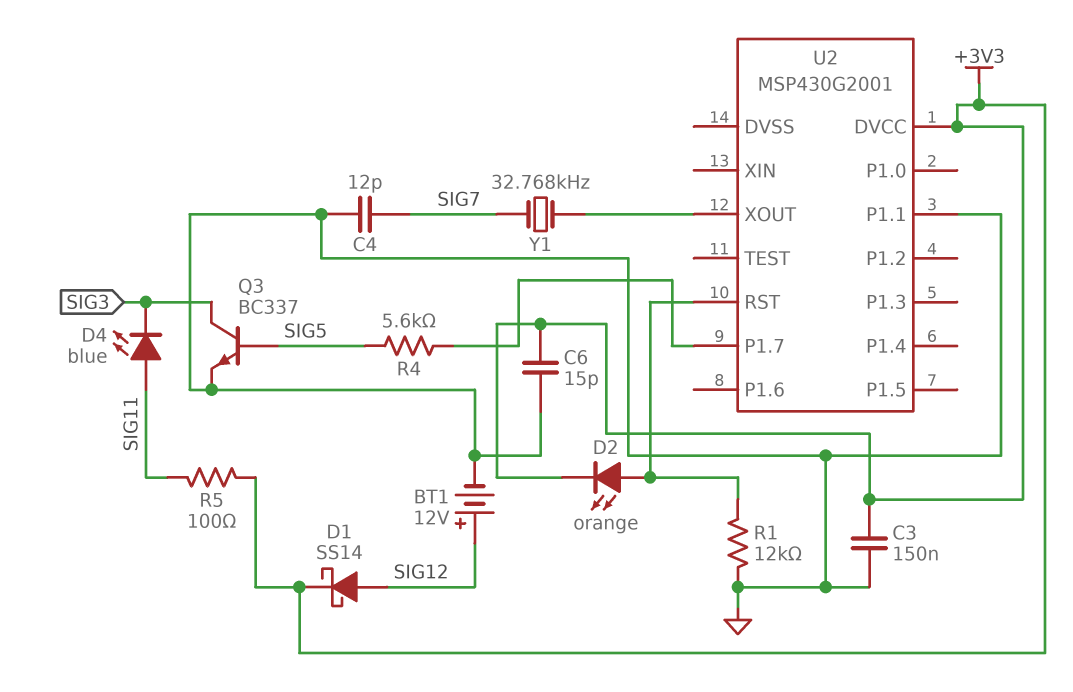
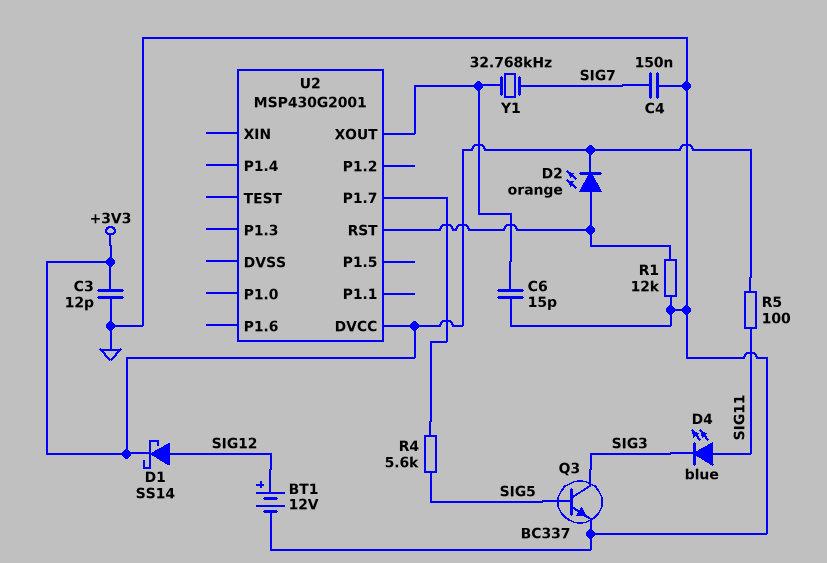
C3: 150nF (+3V3, GND) -> 12pF (+3V3, GND)
C4: 12pF (GND, SIG7) -> 150nF (GND, SIG7)
C6: 15pF (+3V3, GND) -> 15pF (GND, U2/XOUT)
U2 pin P1.1: GND -> none

